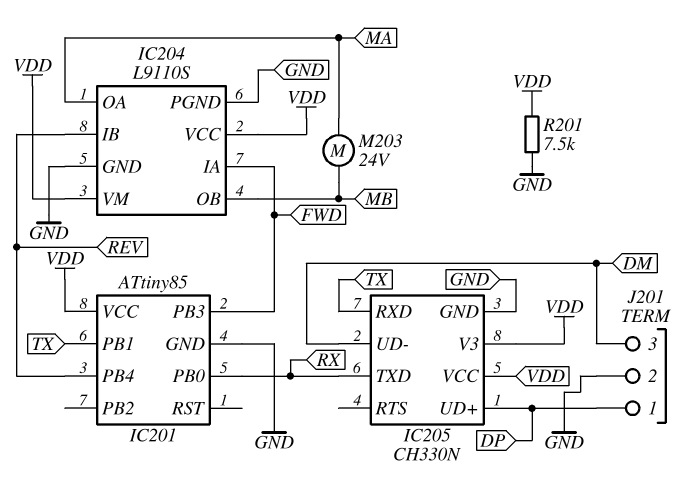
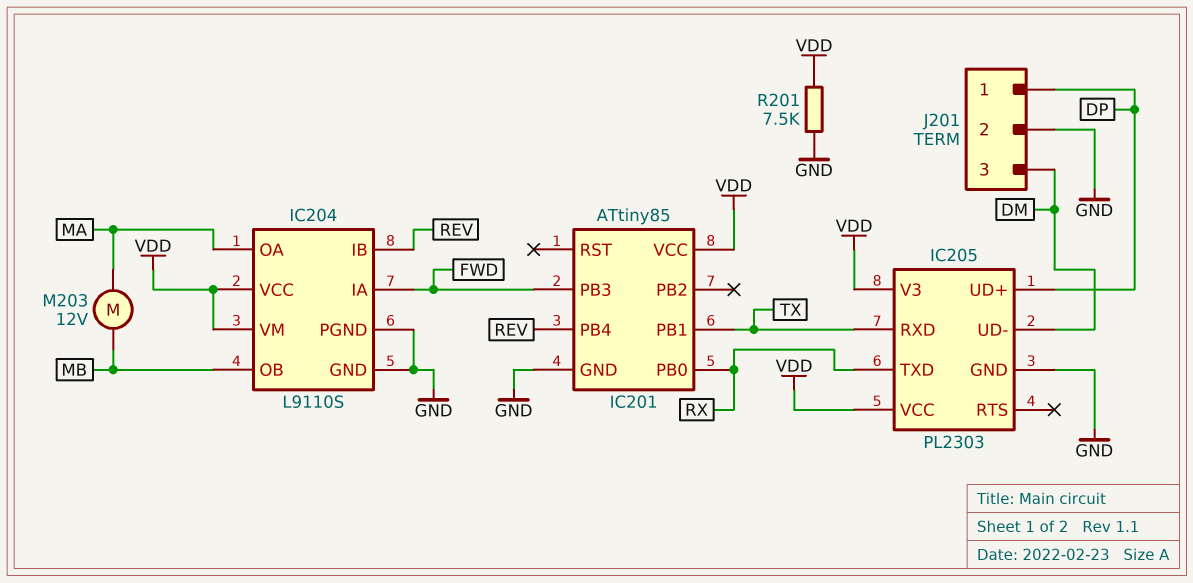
IC205: CH330N -> PL2303
M203: motor 24V (MA, MB) -> motor 12V (MA, MB)

